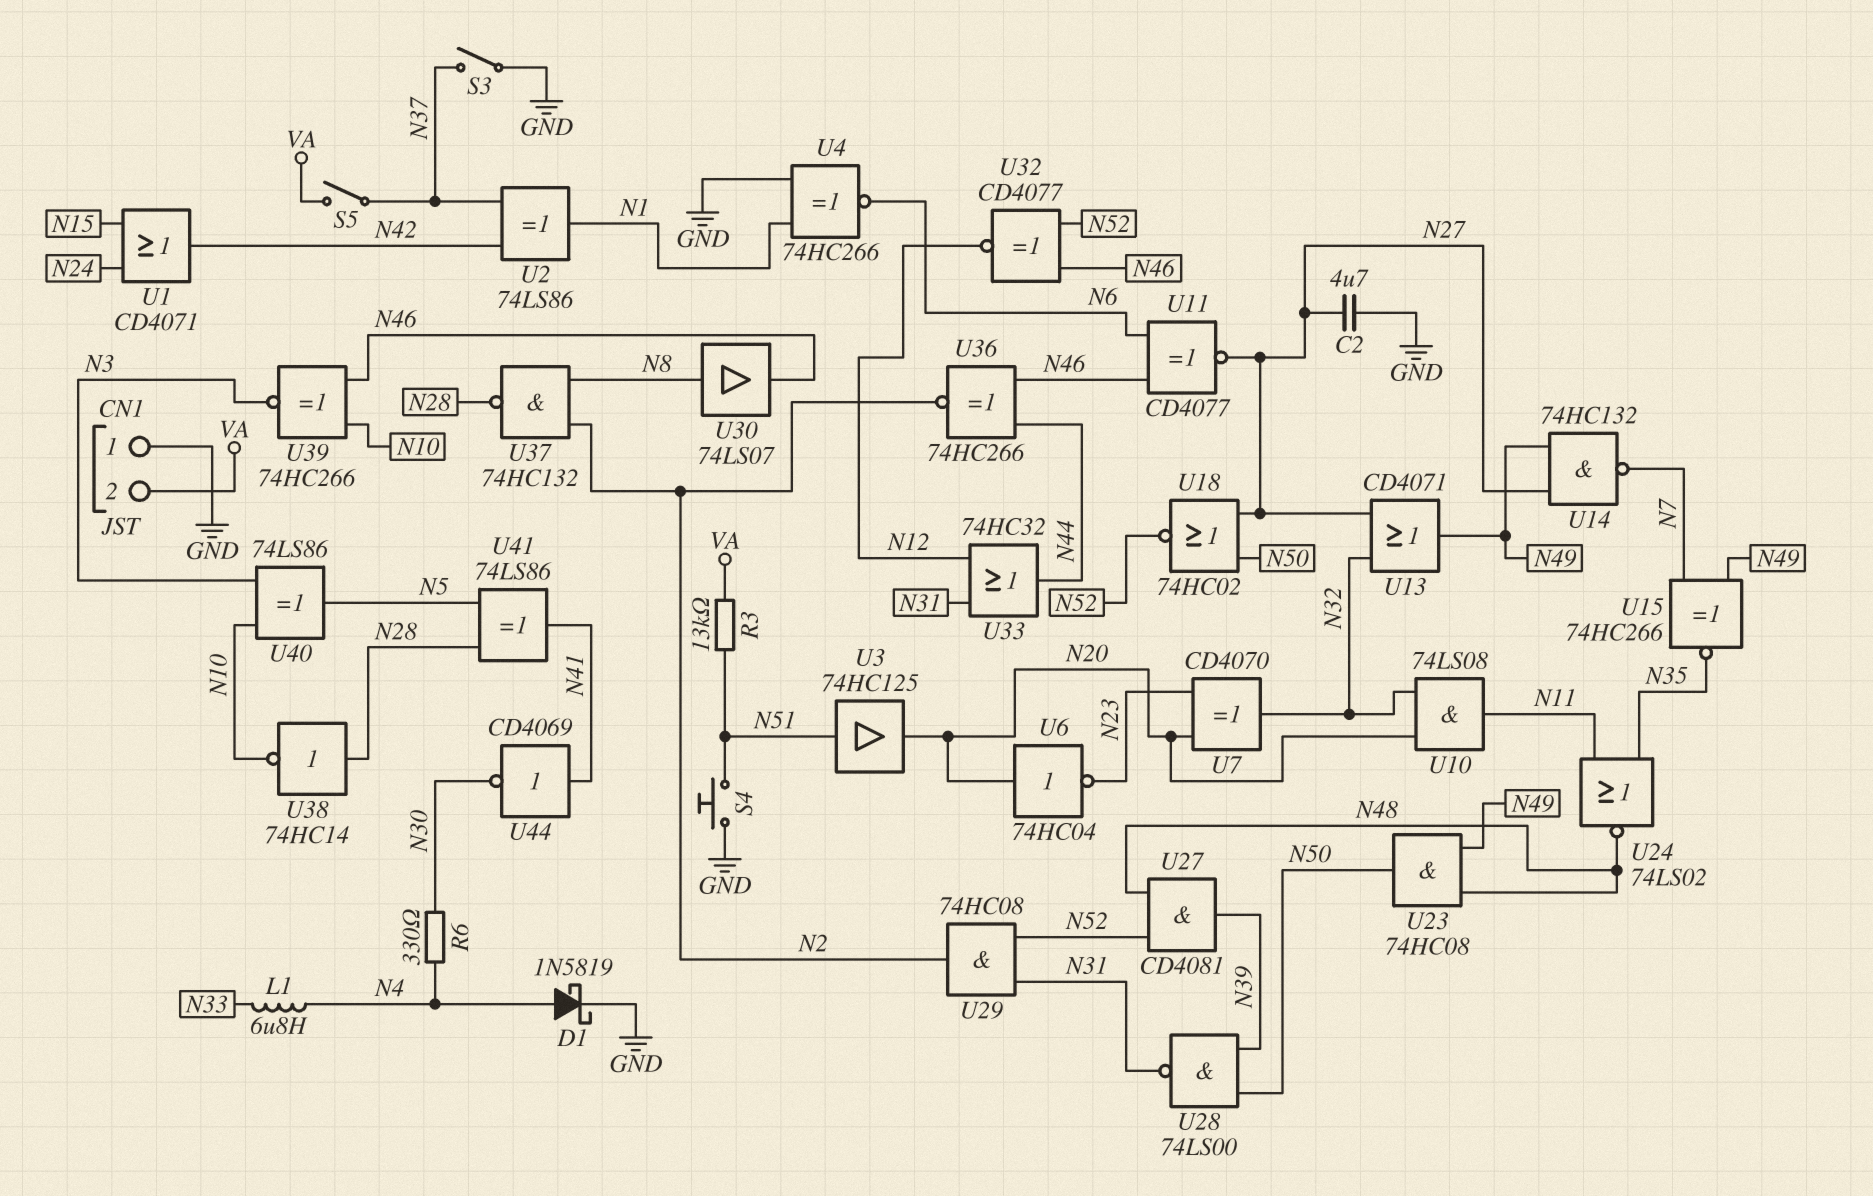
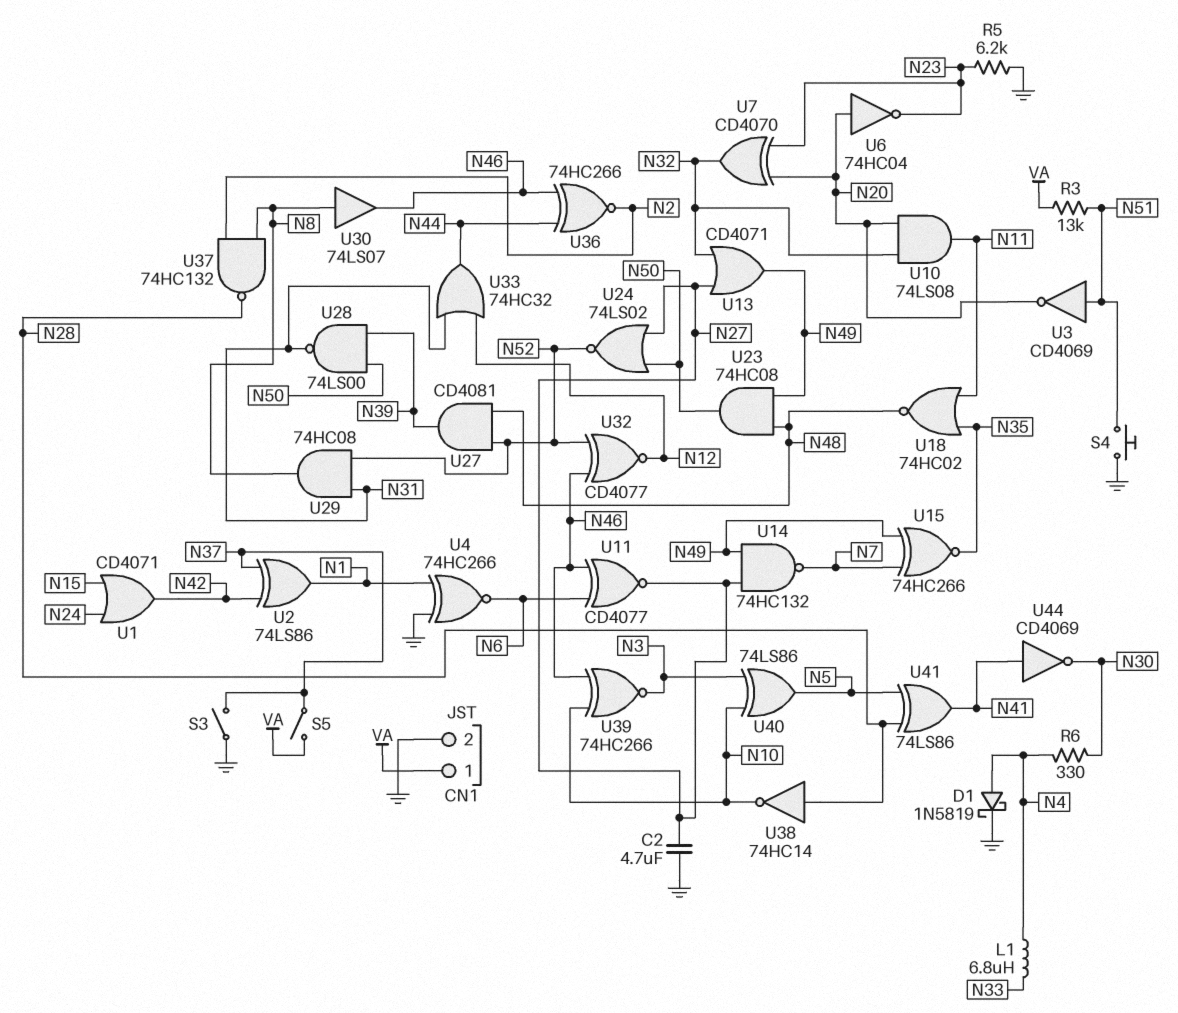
CN1 pin 1: GND -> VA
CN1 pin 2: VA -> GND
R5: none -> 6.2k (GND, N23)
U3: buffer 74HC125 (in N51, out N20) -> NOT CD4069 (in N51, out N20)
U18: NOR 74HC02 (in N27, in N50, out N52) -> NOR 74HC02 (in N11, in N35, out N48)
U24: NOR 74LS02 (in N11, in N35, out N48) -> NOR 74LS02 (in N27, in N50, out N52)
U29: AND 74HC08 (in N31, in N52, out N2) -> AND 74HC08 (in N31, in N52, out N8)

